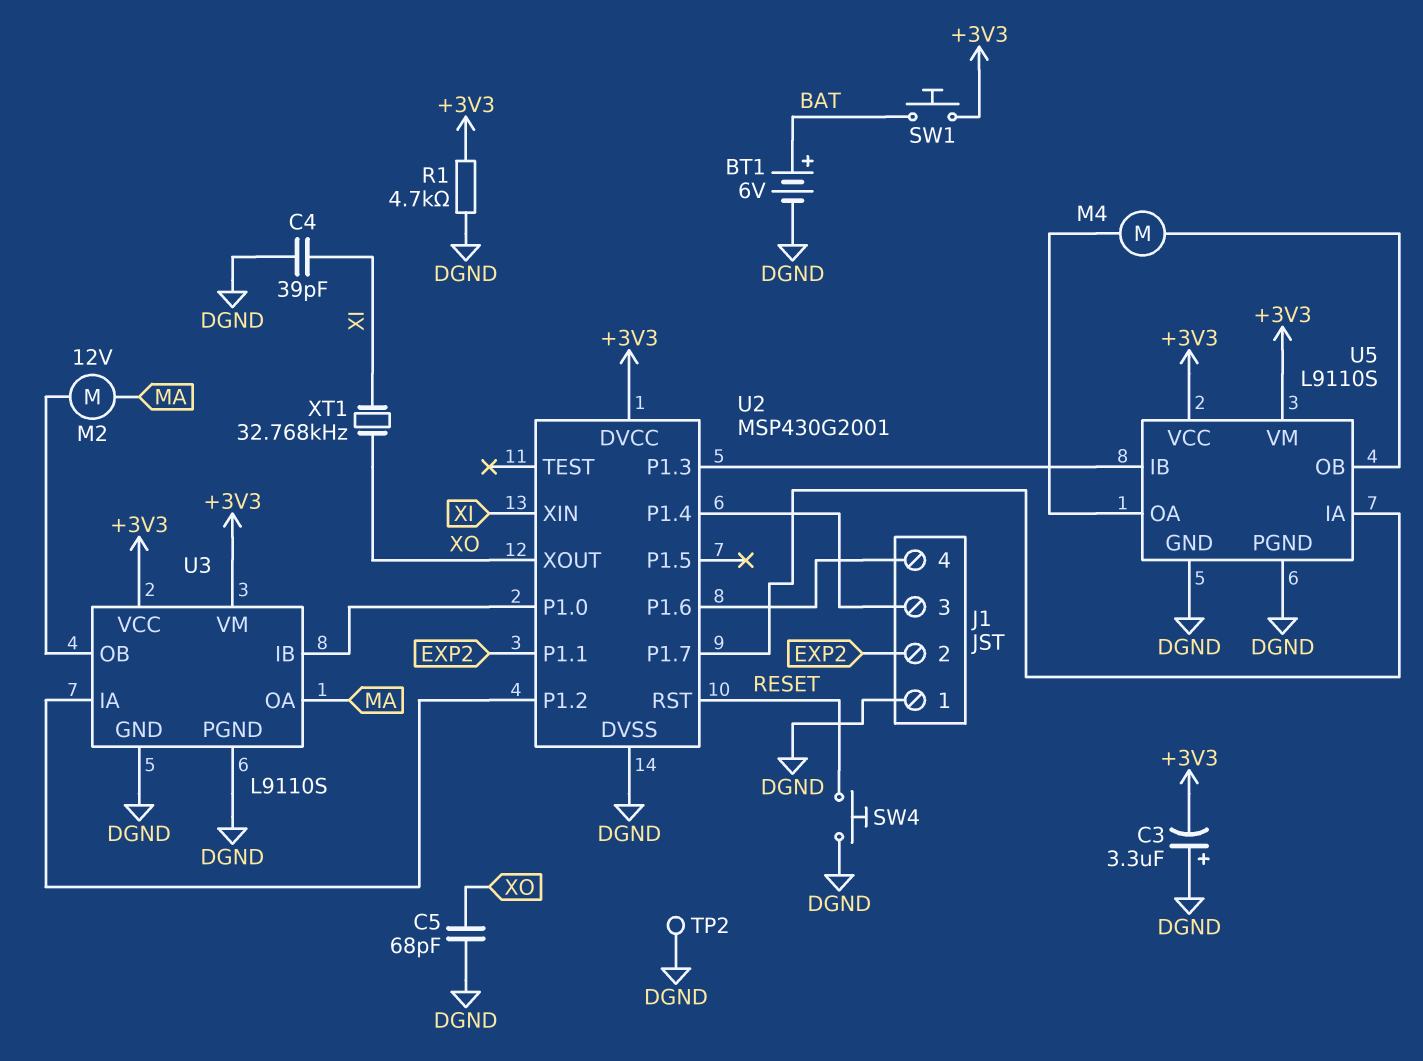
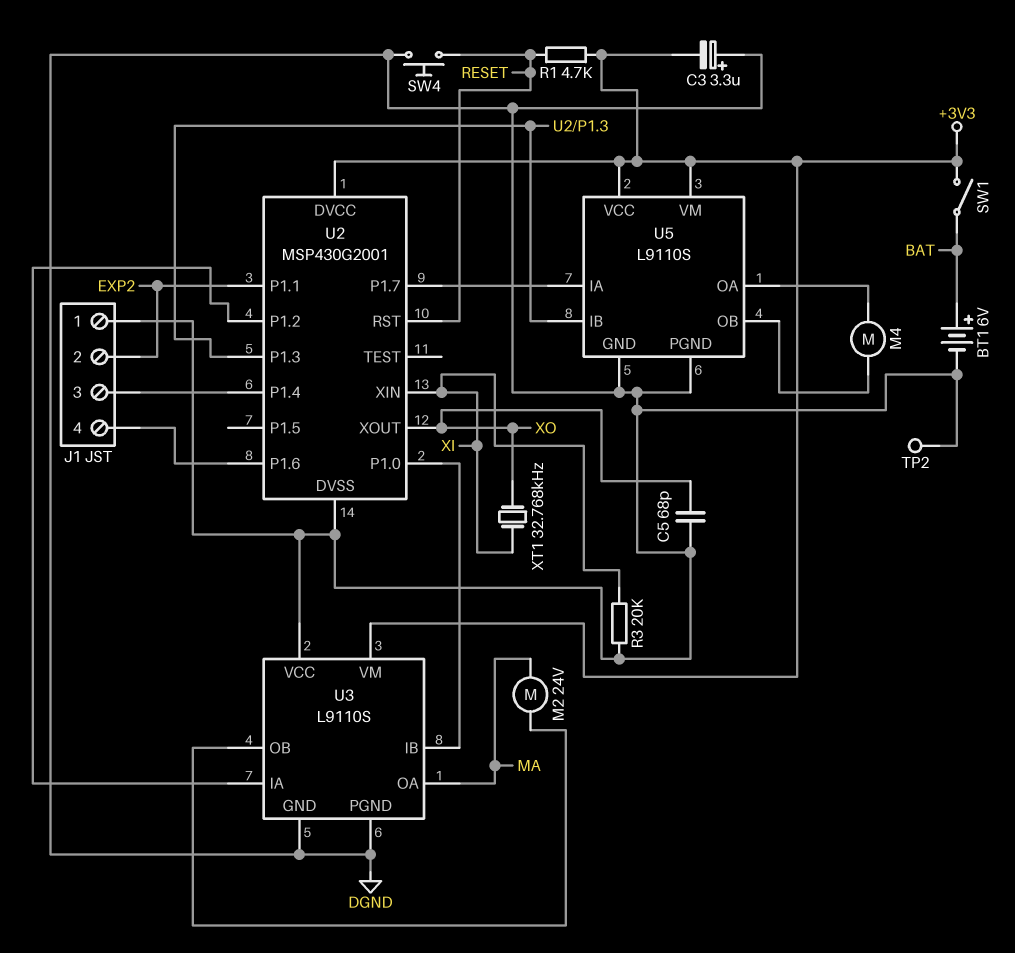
C4: 39pF (DGND, XI) -> none
M2: motor 12V (MA, U3/OB) -> motor 24V (MA, U3/OB)
R1: 4.7k (+3V3, DGND) -> 4.7k (+3V3, RESET)
R3: none -> 20k (DGND, XI)
SW1: button (+3V3, BAT) -> switch (+3V3, BAT)
U3 pin VCC: +3V3 -> DGND

